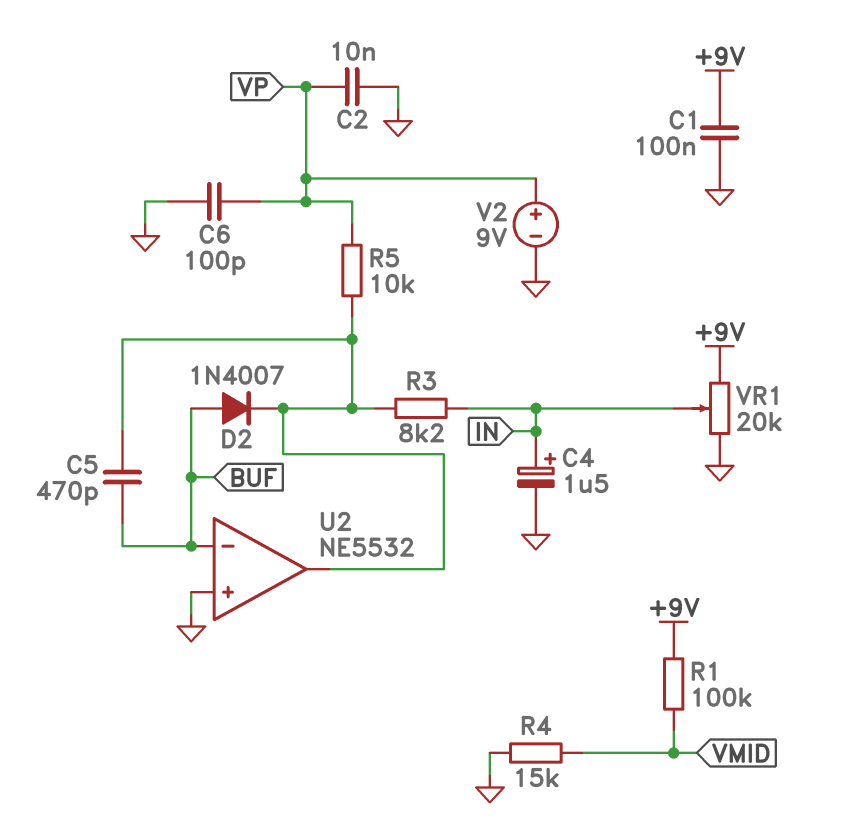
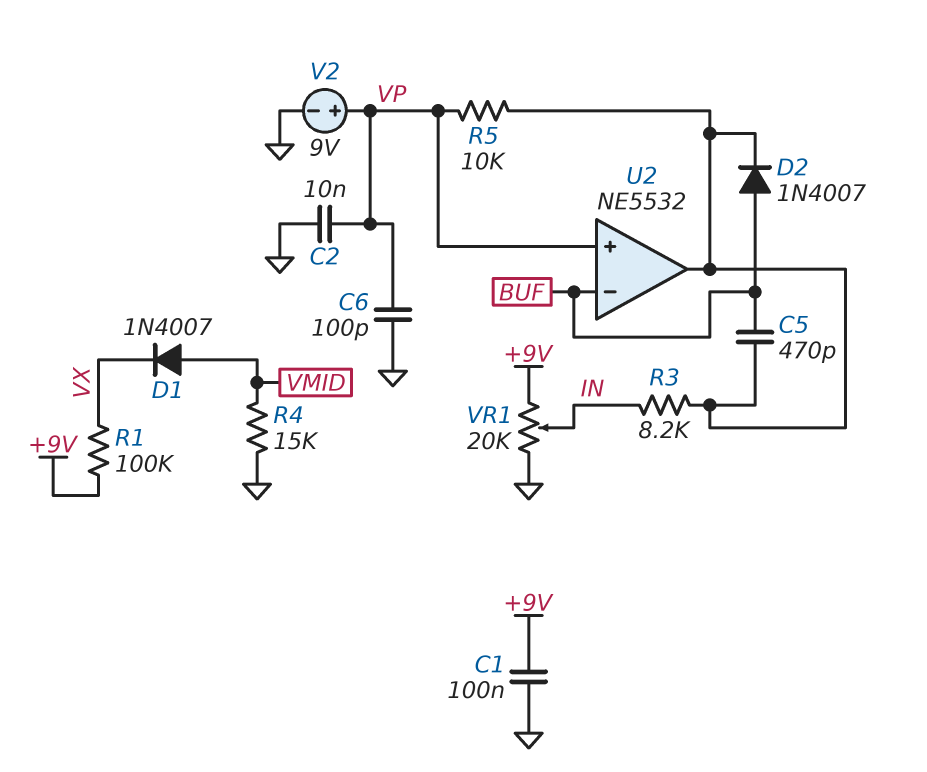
C4: 1.5uF (plus IN, minus GND) -> none
D1: none -> diode 1N4007 (A VMID, K VX)
R1: 100k (+9V, VMID) -> 100k (+9V, VX)
U2 pin in+: GND -> VP

